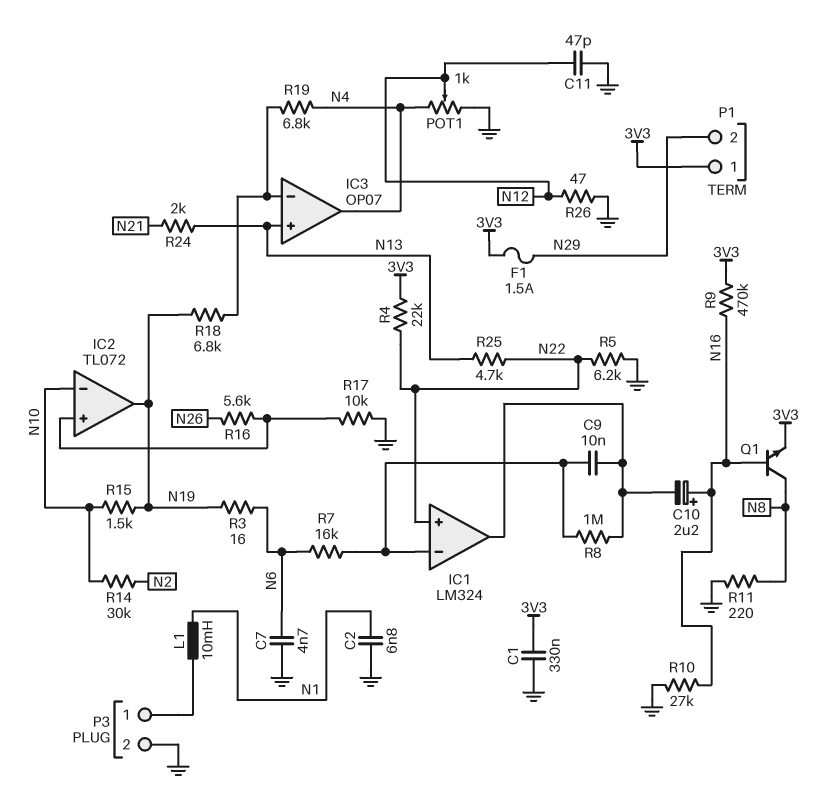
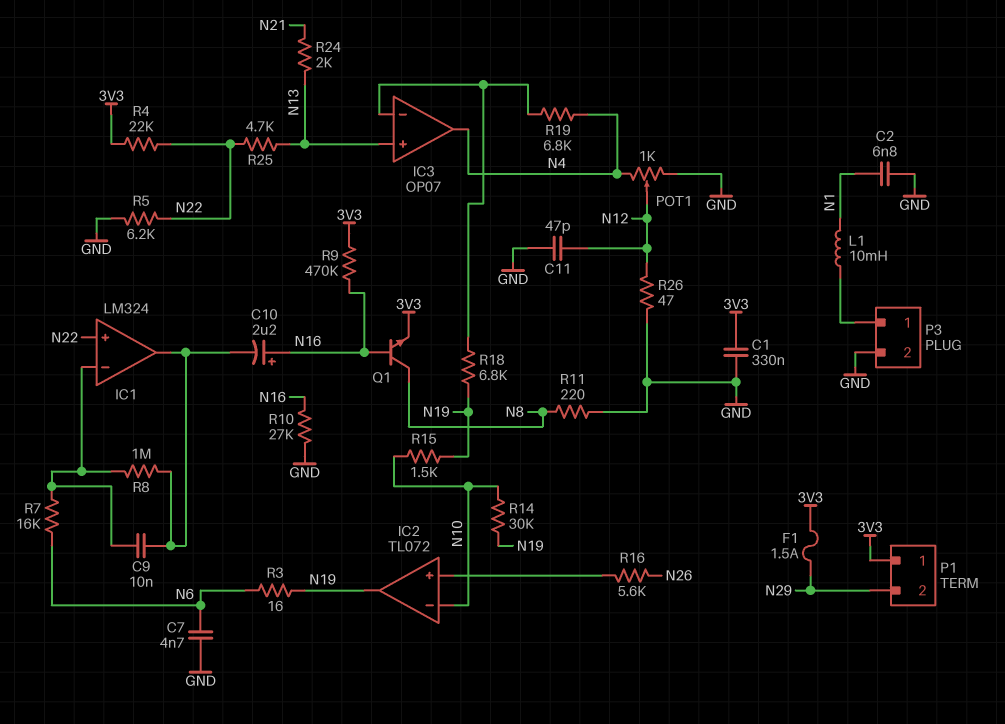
R14: 30k (N2, N10) -> 30k (N10, N19)
R17: 10k (GND, IC2/in+) -> none

